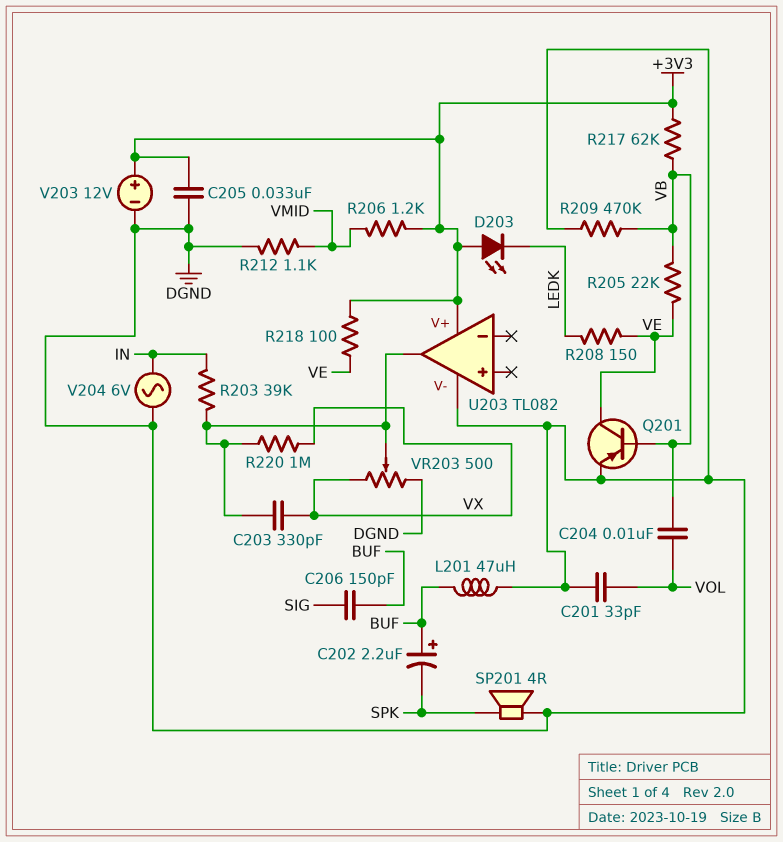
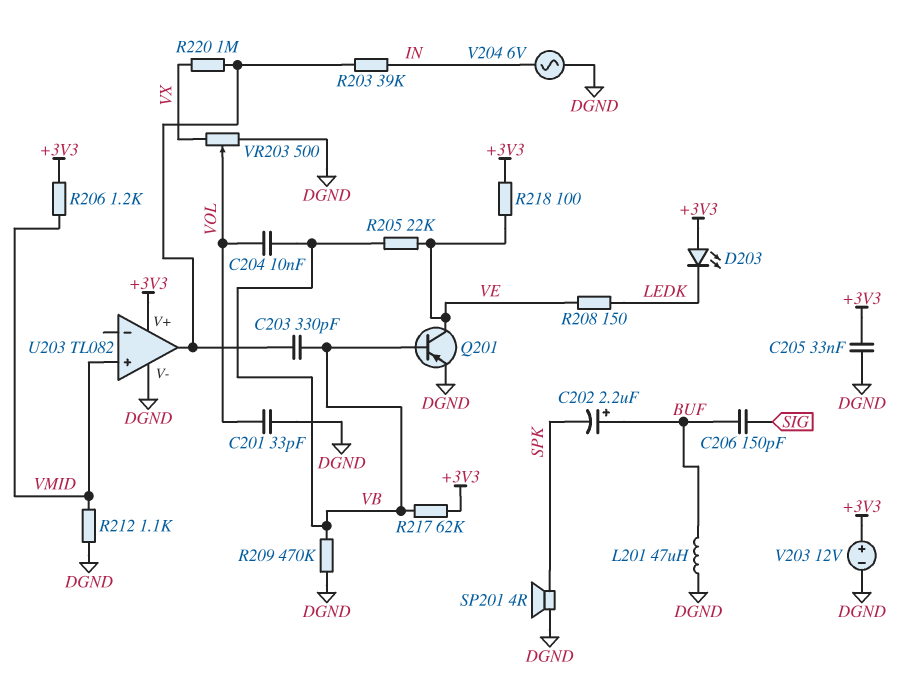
C203: 330pF (U203/out, VX) -> 330pF (U203/out, VB)
U203 pin in+: none -> VMID
VR203: 500 (DGND, VX, wiper U203/out) -> 500 (DGND, VX, wiper VOL)

